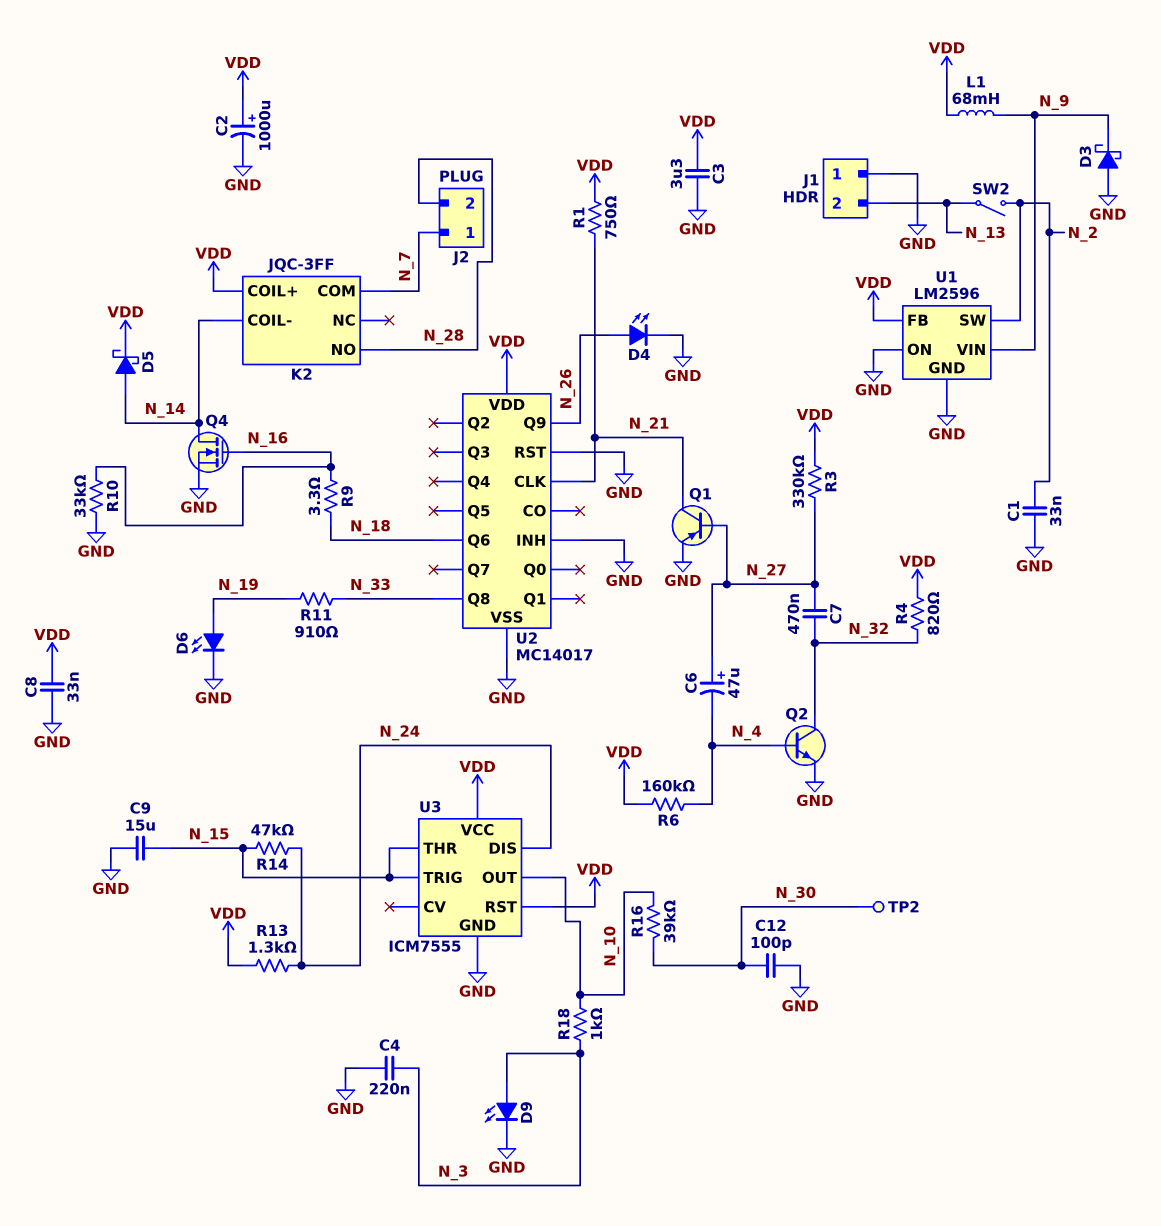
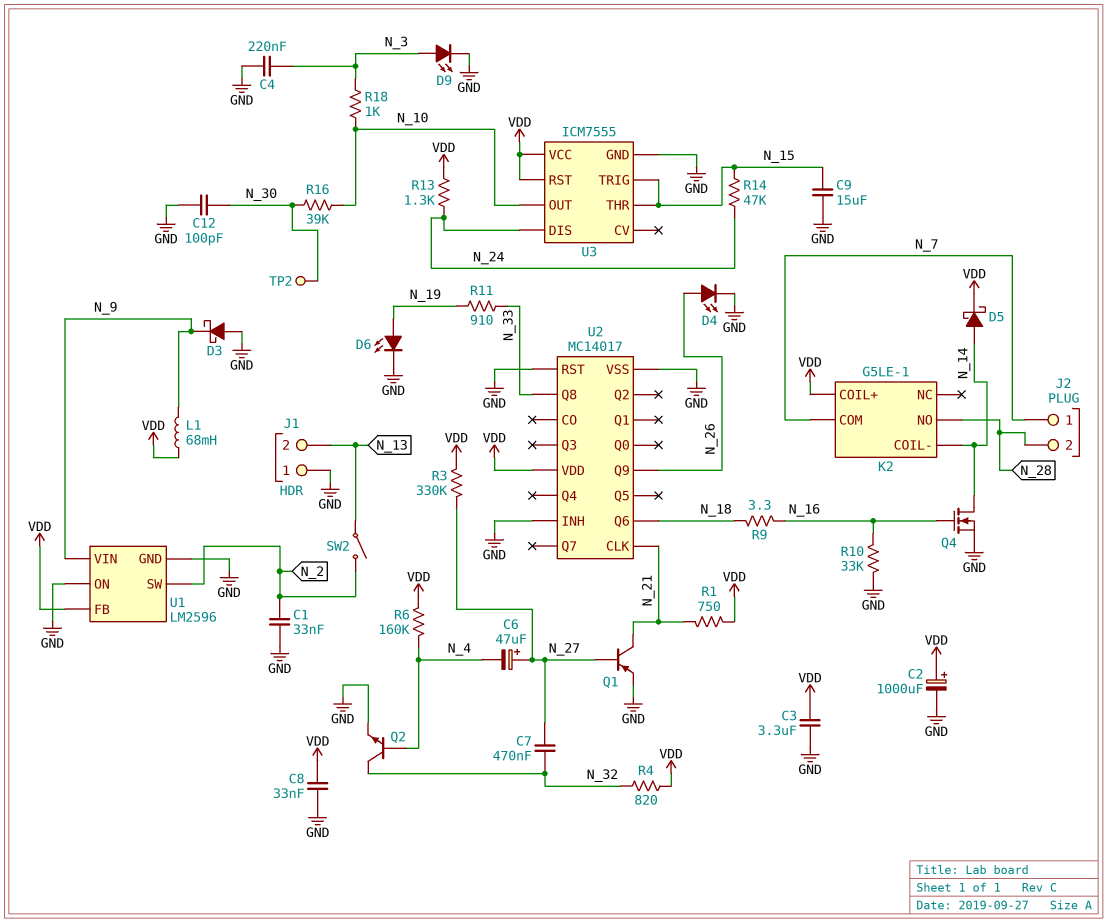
K2: JQC-3FF -> G5LE-1

